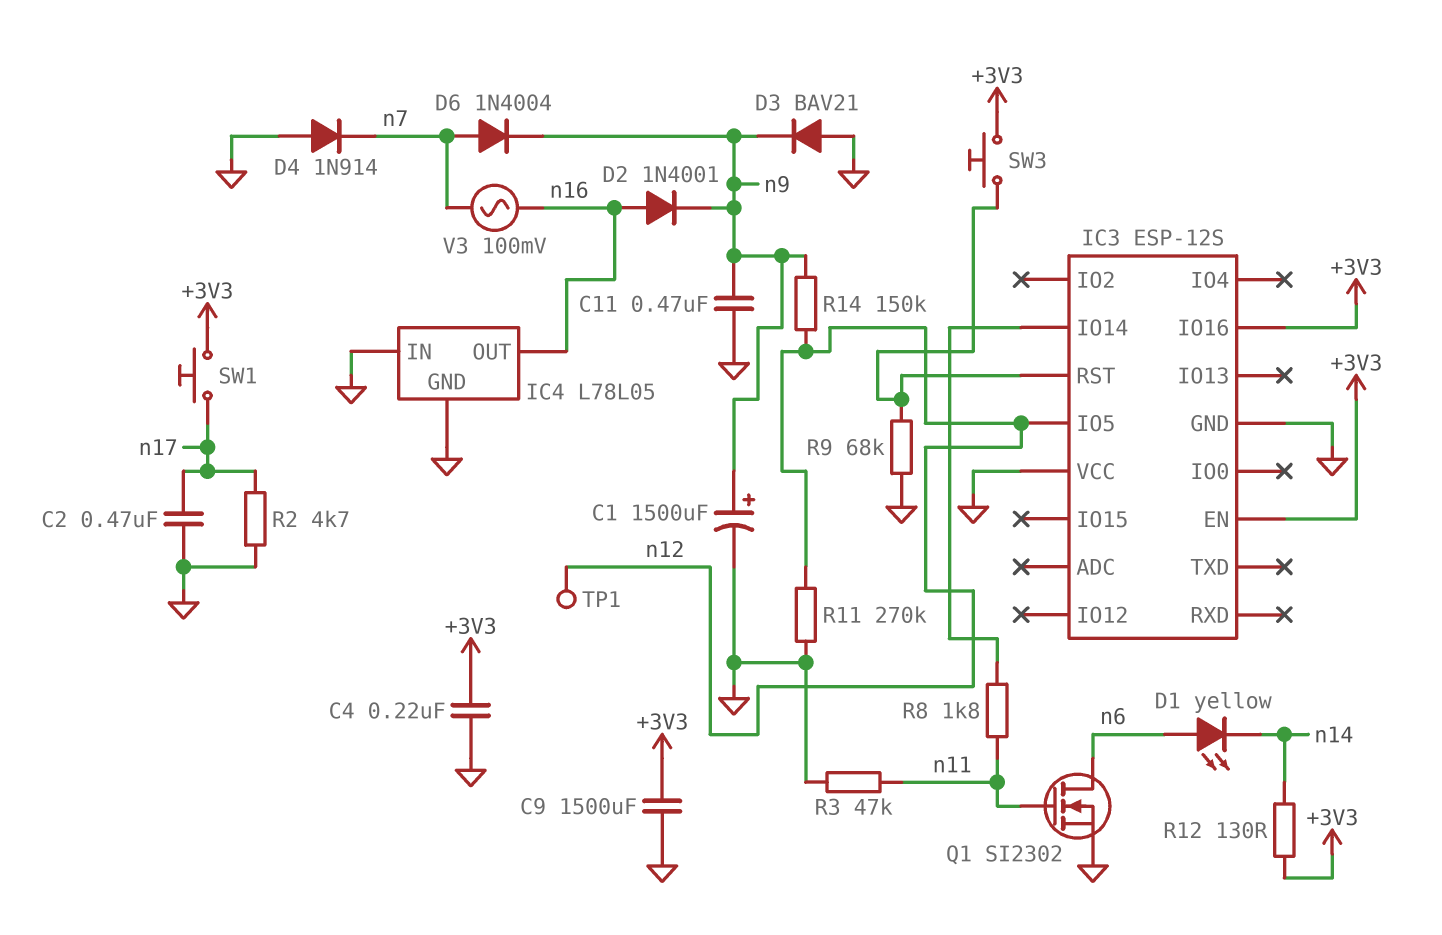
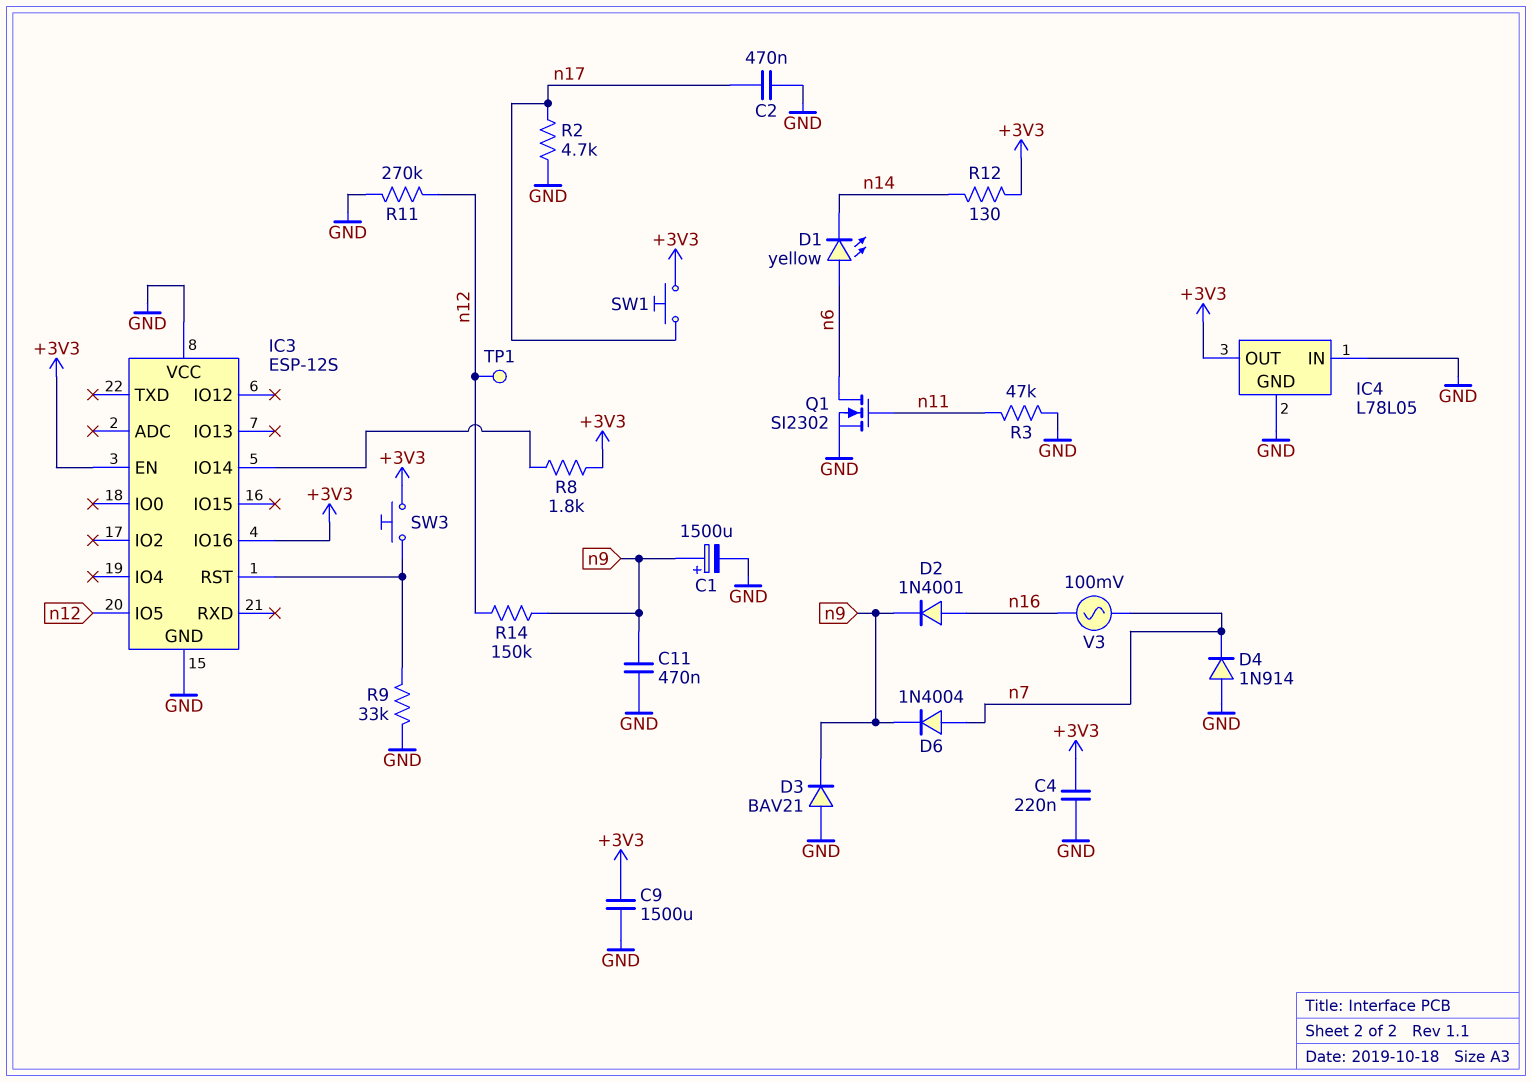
IC4 pin OUT: n16 -> +3V3
R8: 1.8k (IC3/IO14, n11) -> 1.8k (+3V3, IC3/IO14)
R9: 68k (GND, IC3/RST) -> 33k (GND, IC3/RST)

